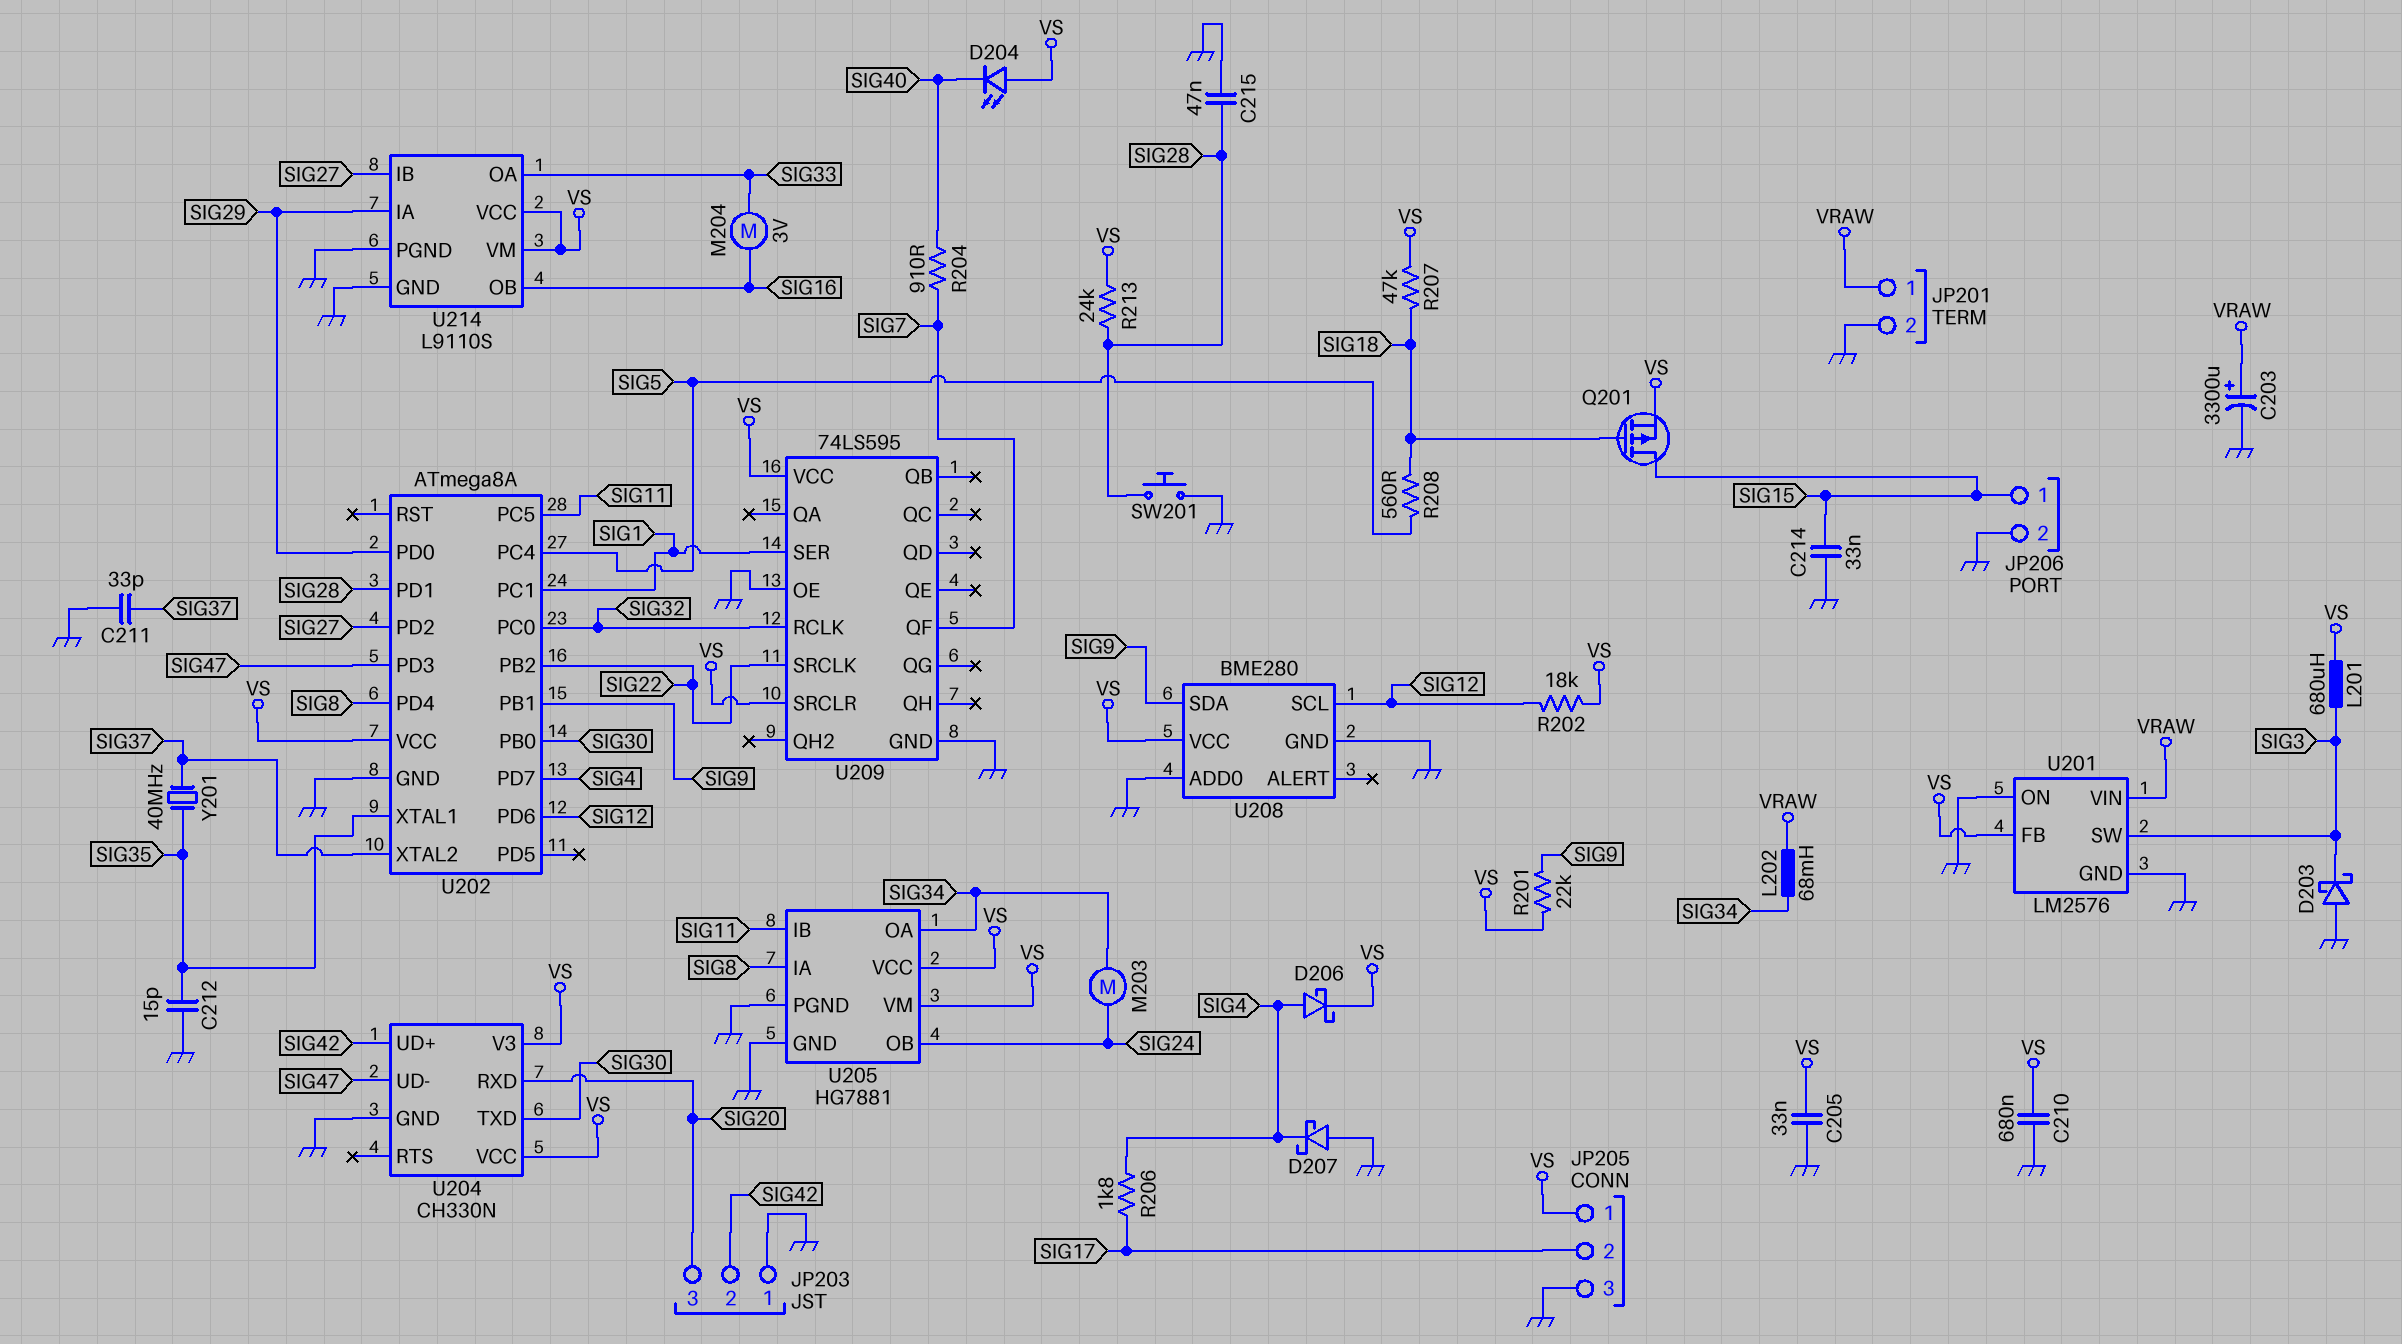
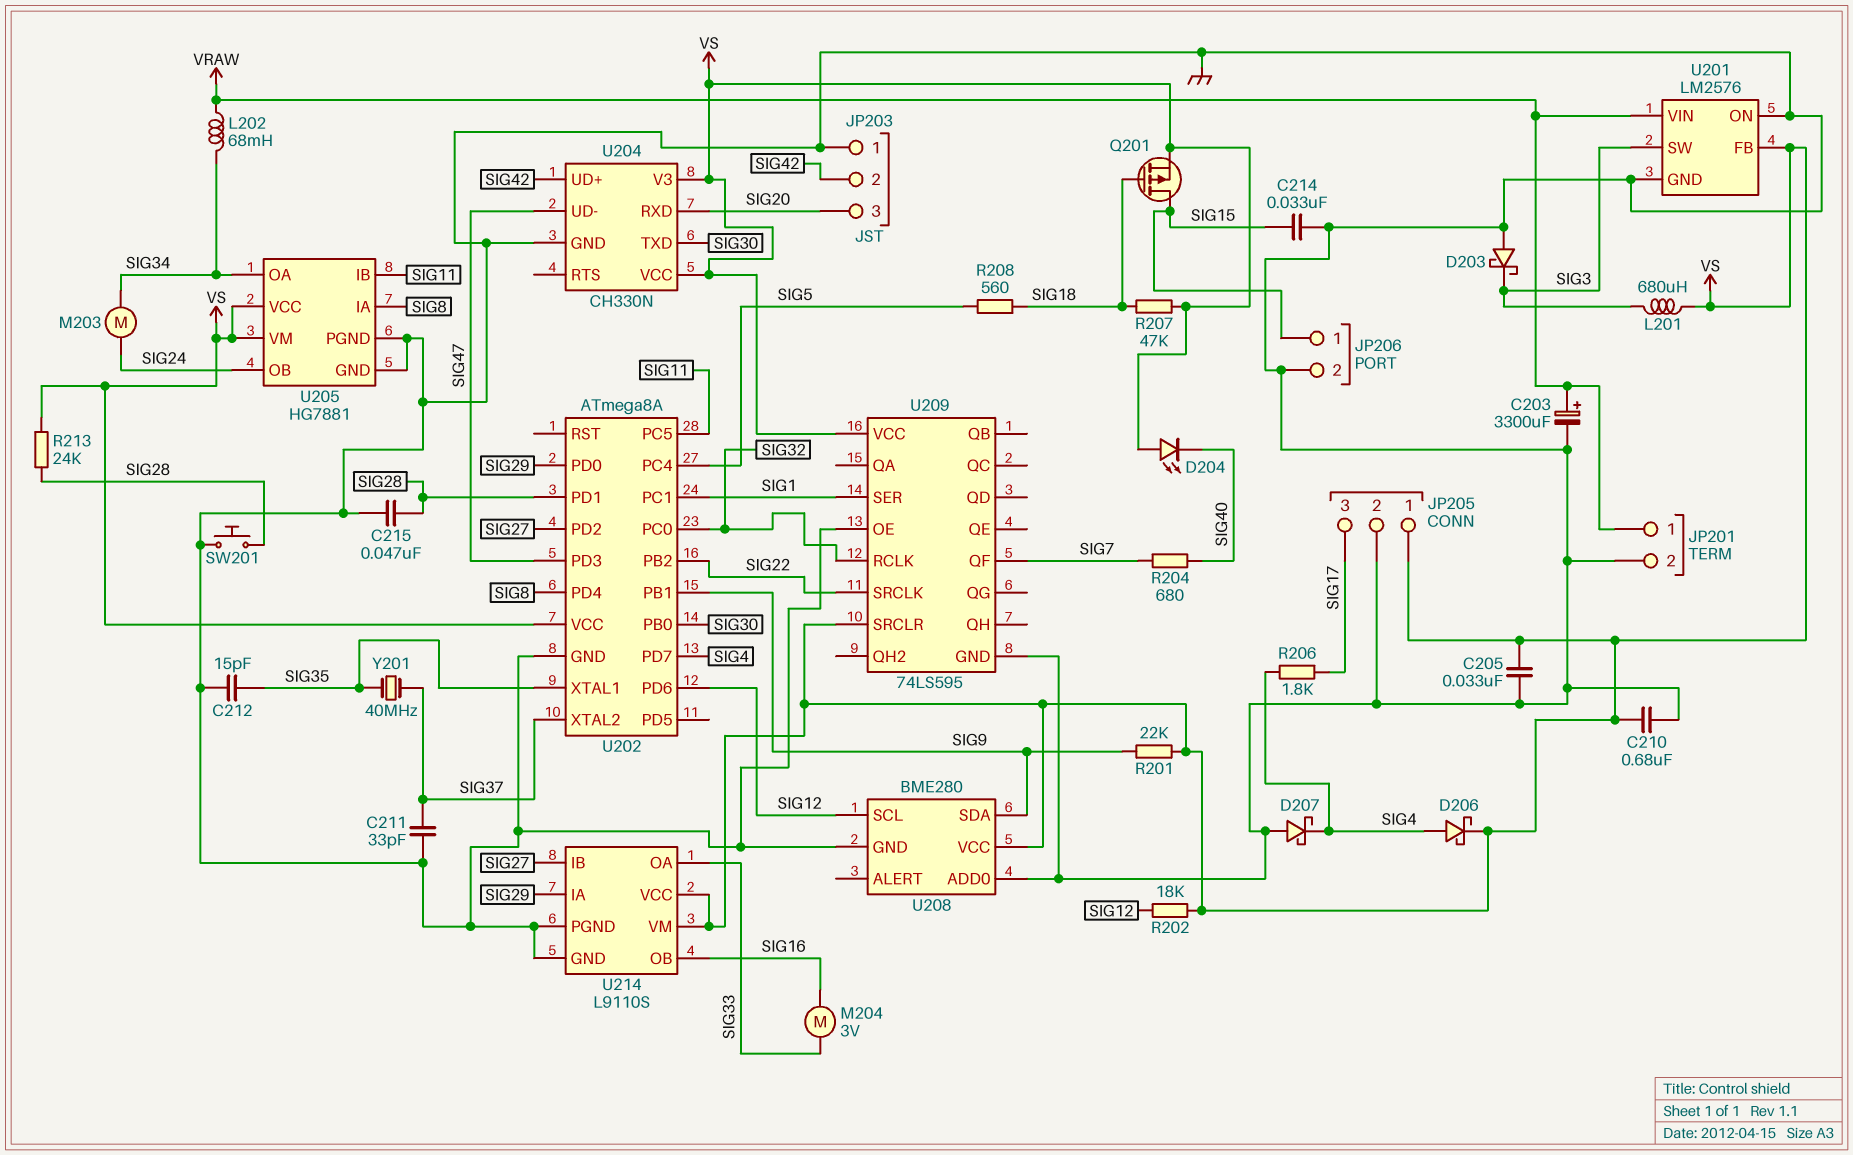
JP205 pin 2: SIG17 -> GND
JP205 pin 3: GND -> SIG17
R204: 910 (SIG7, SIG40) -> 680 (SIG7, SIG40)

